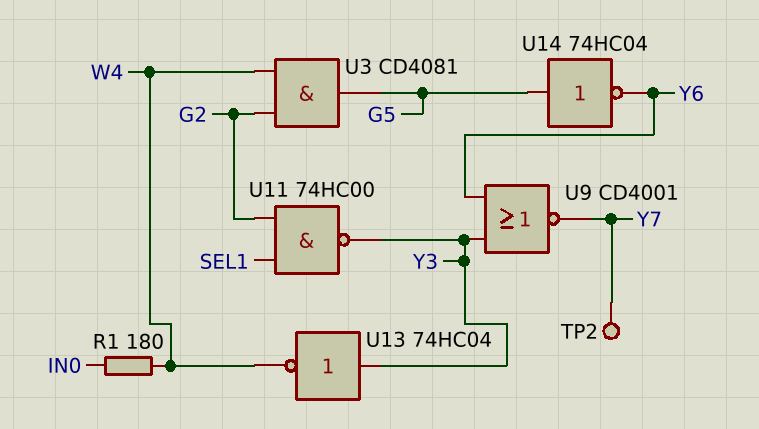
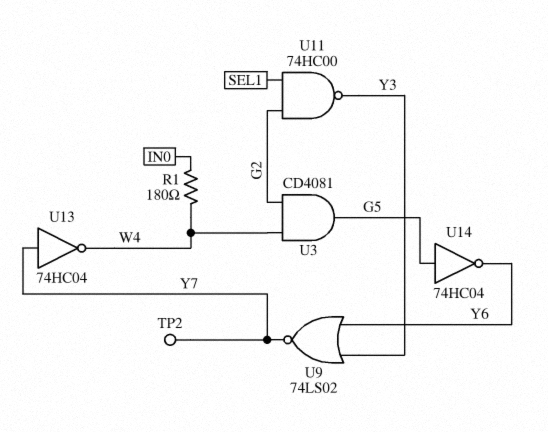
U9: NOR CD4001 (in Y3, in Y6, out Y7) -> NOR 74LS02 (in Y3, in Y6, out Y7)
U13: NOT 74HC04 (in Y3, out W4) -> NOT 74HC04 (in Y7, out W4)

